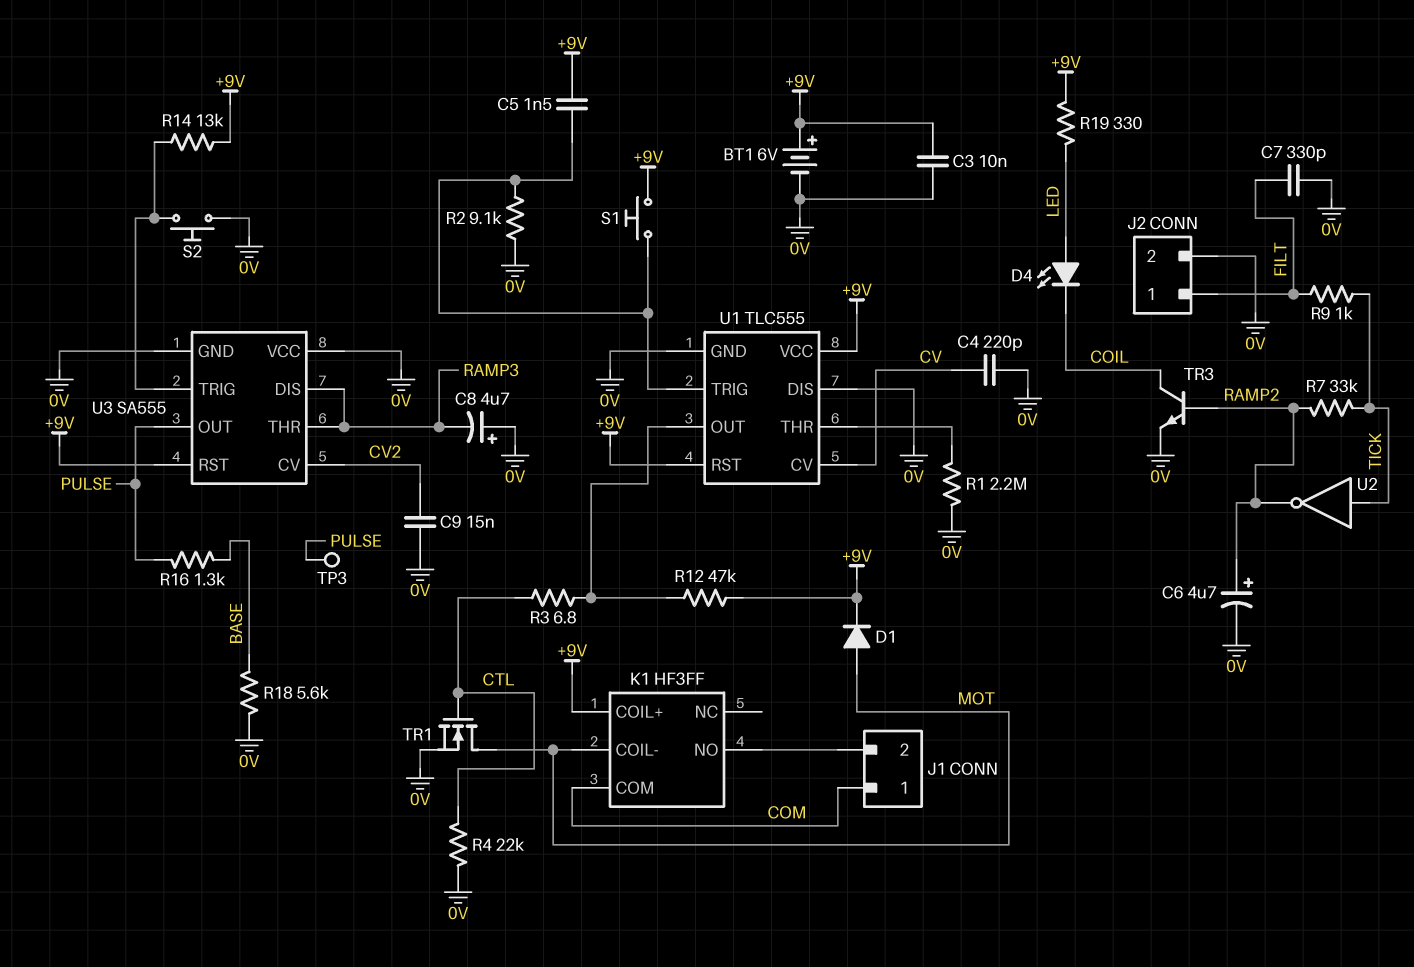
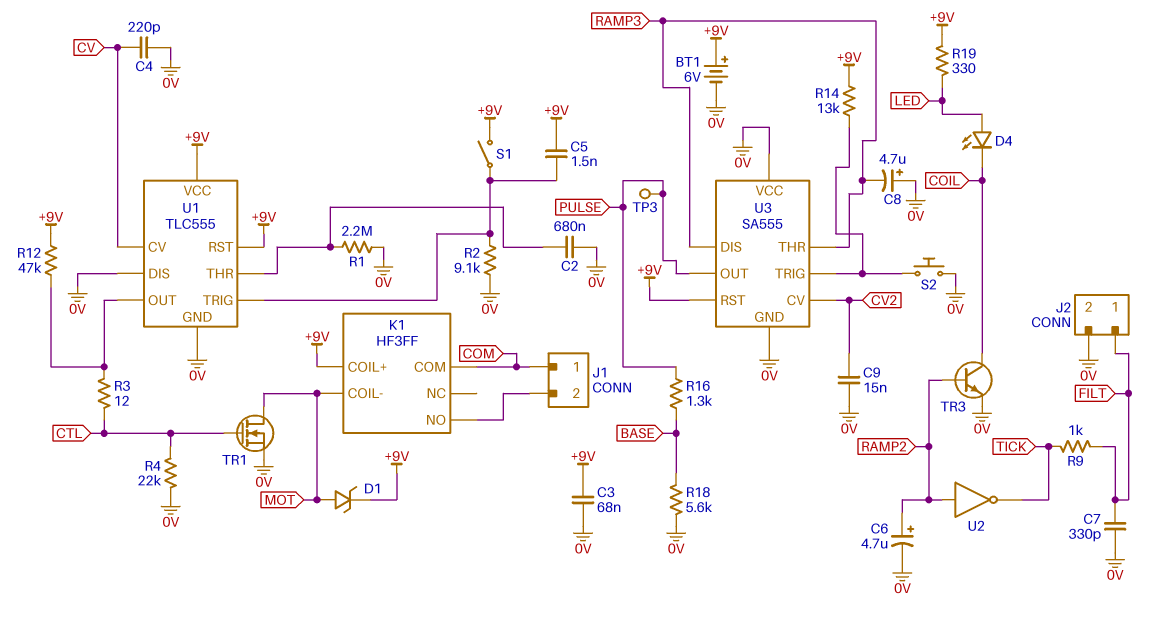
C2: none -> 680nF (0V, U1/THR)
C3: 10nF (+9V, 0V) -> 68nF (+9V, 0V)
D1: diode (A MOT, K +9V) -> zener (A MOT, K +9V)
R3: 6.8 (CTL, U1/OUT) -> 12 (CTL, U1/OUT)
R7: 33k (RAMP2, TICK) -> none
S1: button (+9V, U1/TRIG) -> switch (+9V, U1/TRIG)
U2: NOT (in TICK, out RAMP2) -> NOT (in RAMP2, out TICK)

